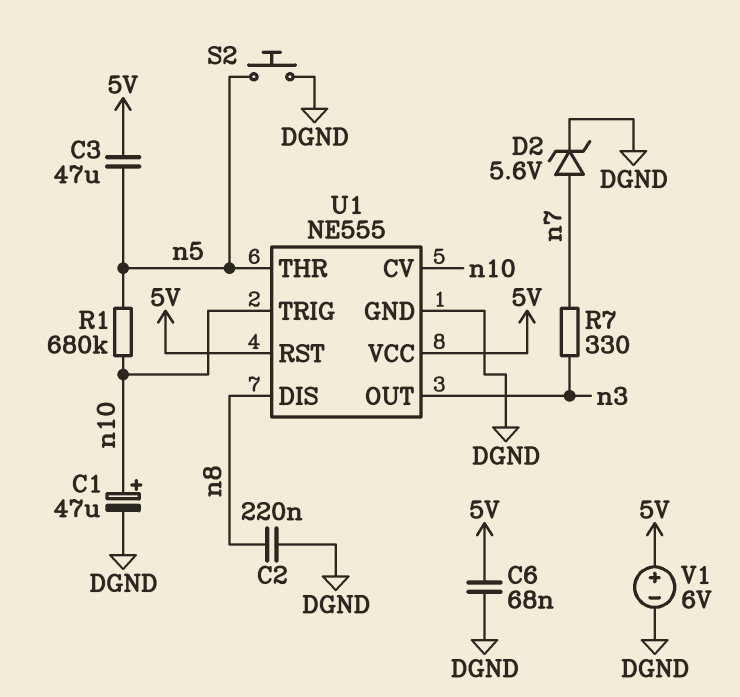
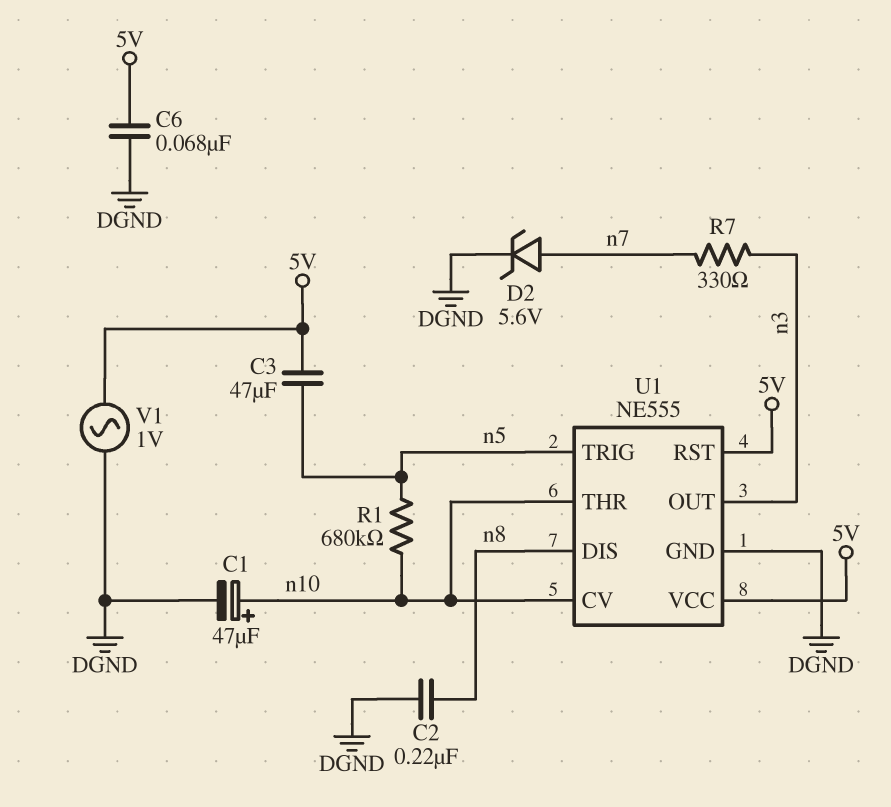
S2: button (DGND, n5) -> none
U1 pin THR: n5 -> n10
U1 pin TRIG: n10 -> n5
V1: 6V (plus 5V, minus DGND) -> AC 1V (5V, DGND)

